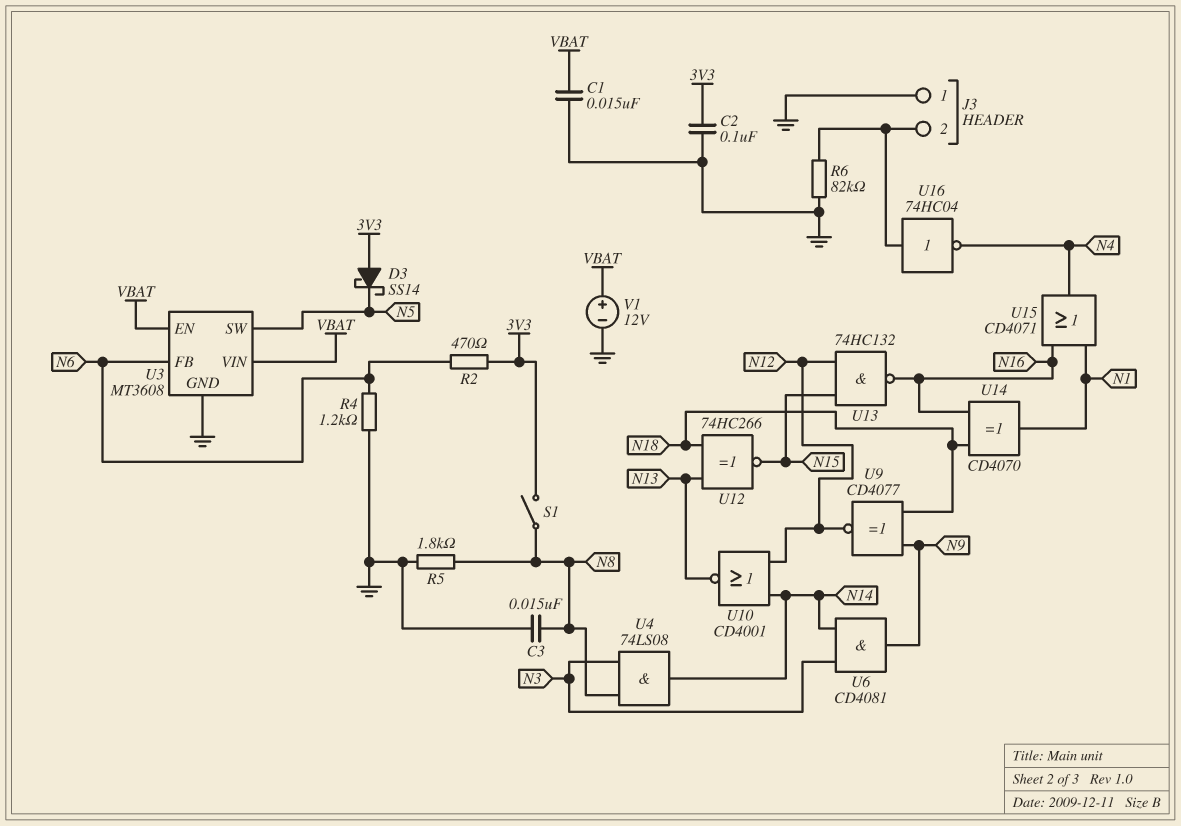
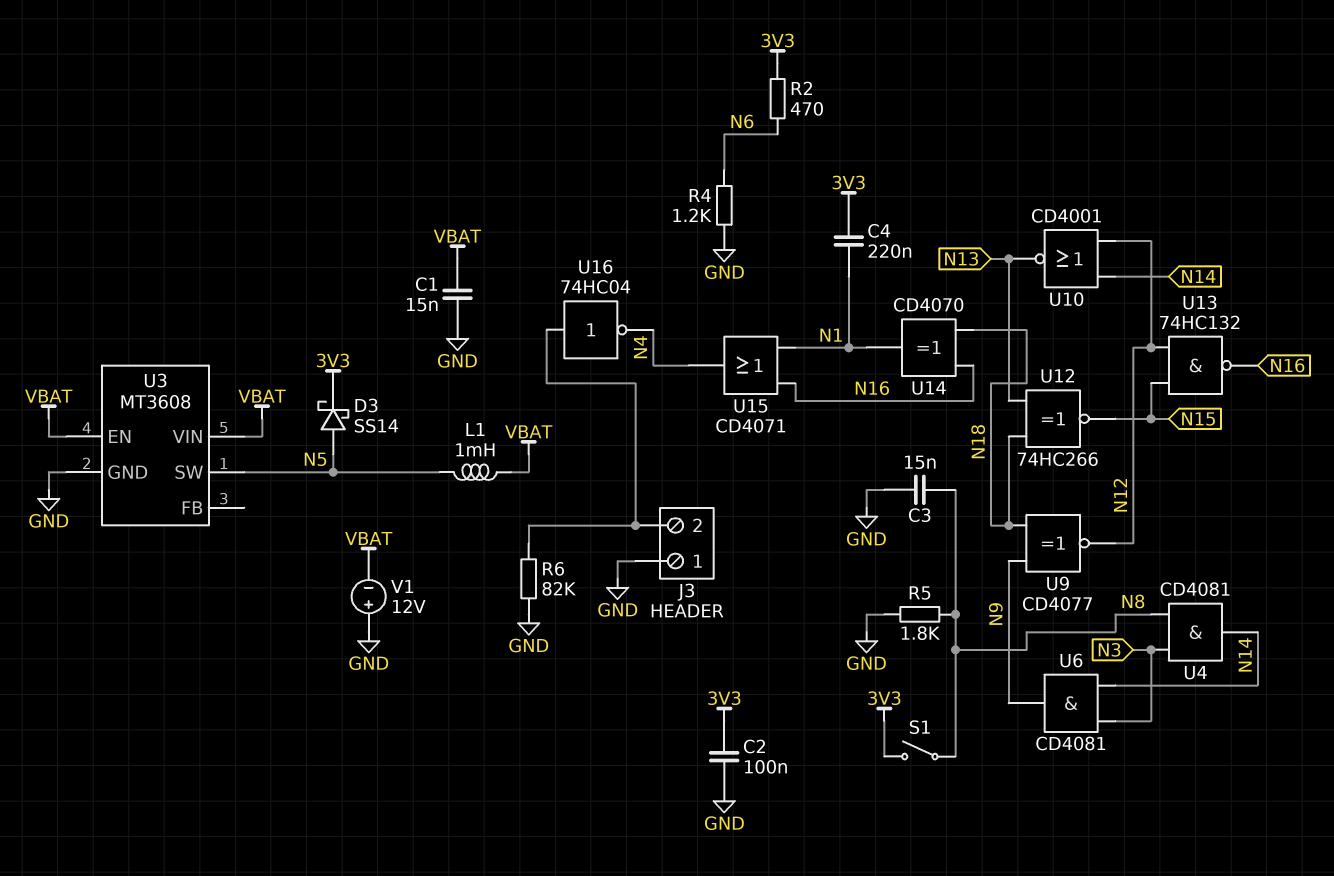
C4: none -> 220nF (3V3, N1)
D3: schottky SS14 (A 3V3, K N5) -> schottky SS14 (A N5, K 3V3)
L1: none -> 1mH (N5, VBAT)
U3 pin FB: N6 -> none
U4: AND 74LS08 (in N3, in N8, out N14) -> AND CD4081 (in N3, in N8, out N14)
V1: 12V (plus VBAT, minus GND) -> 12V (plus GND, minus VBAT)

